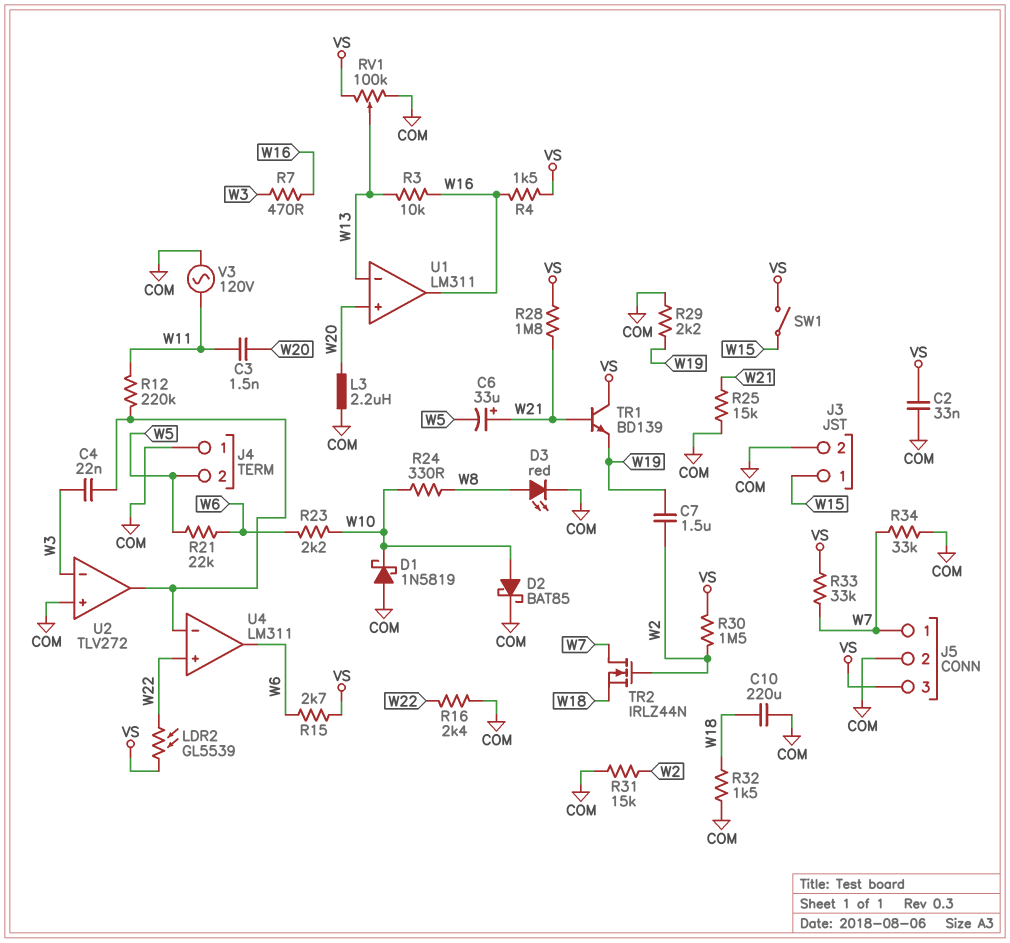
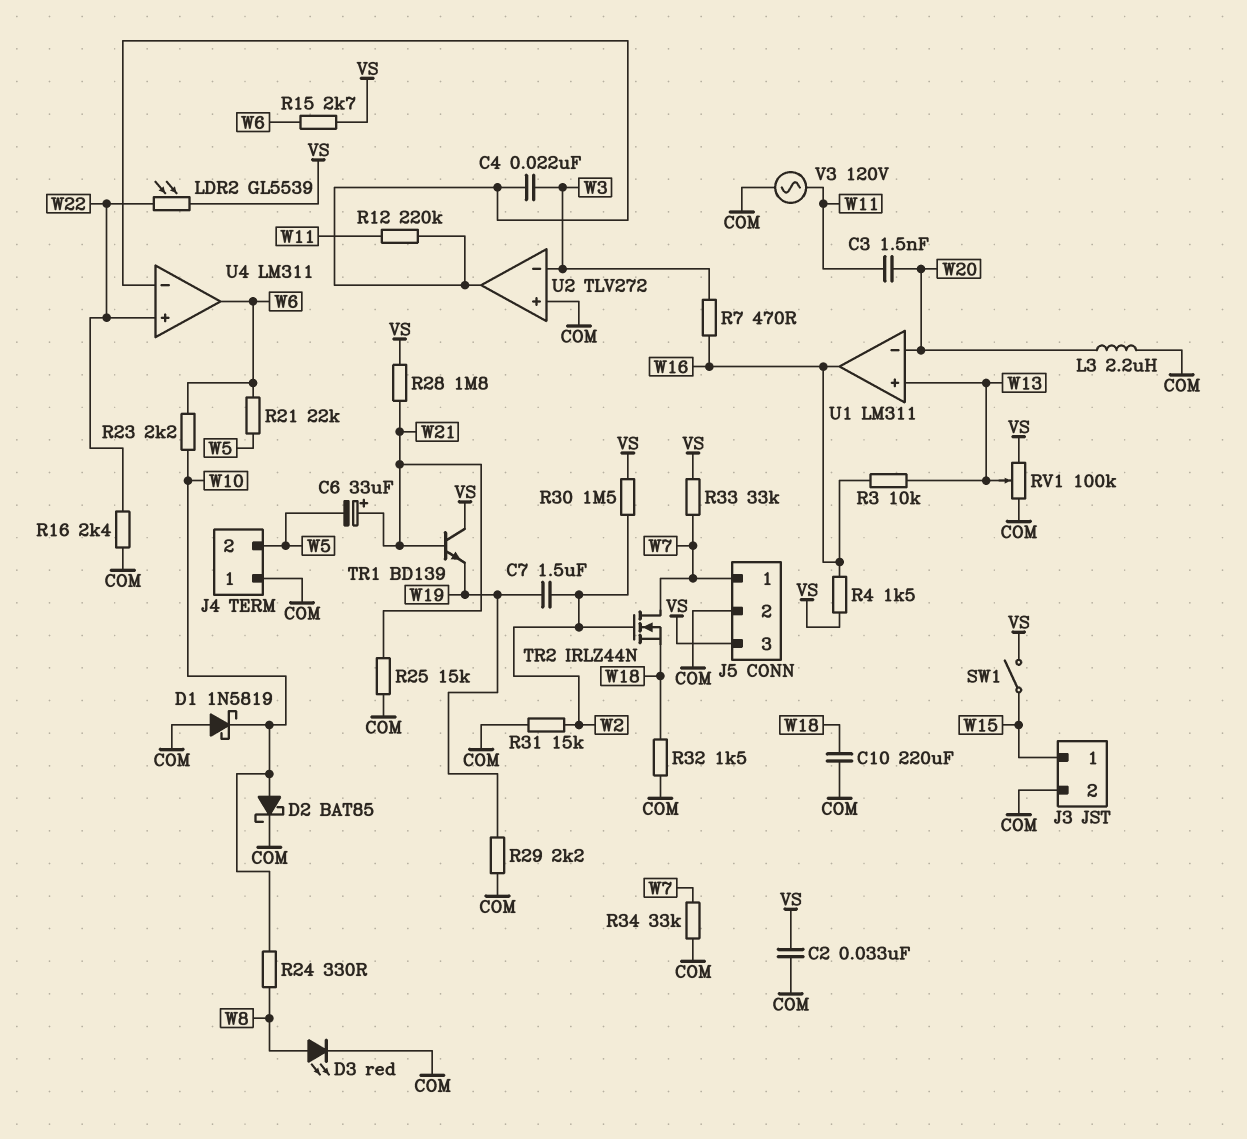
U1 pin in+: W20 -> W13
U1 pin in-: W13 -> W20

